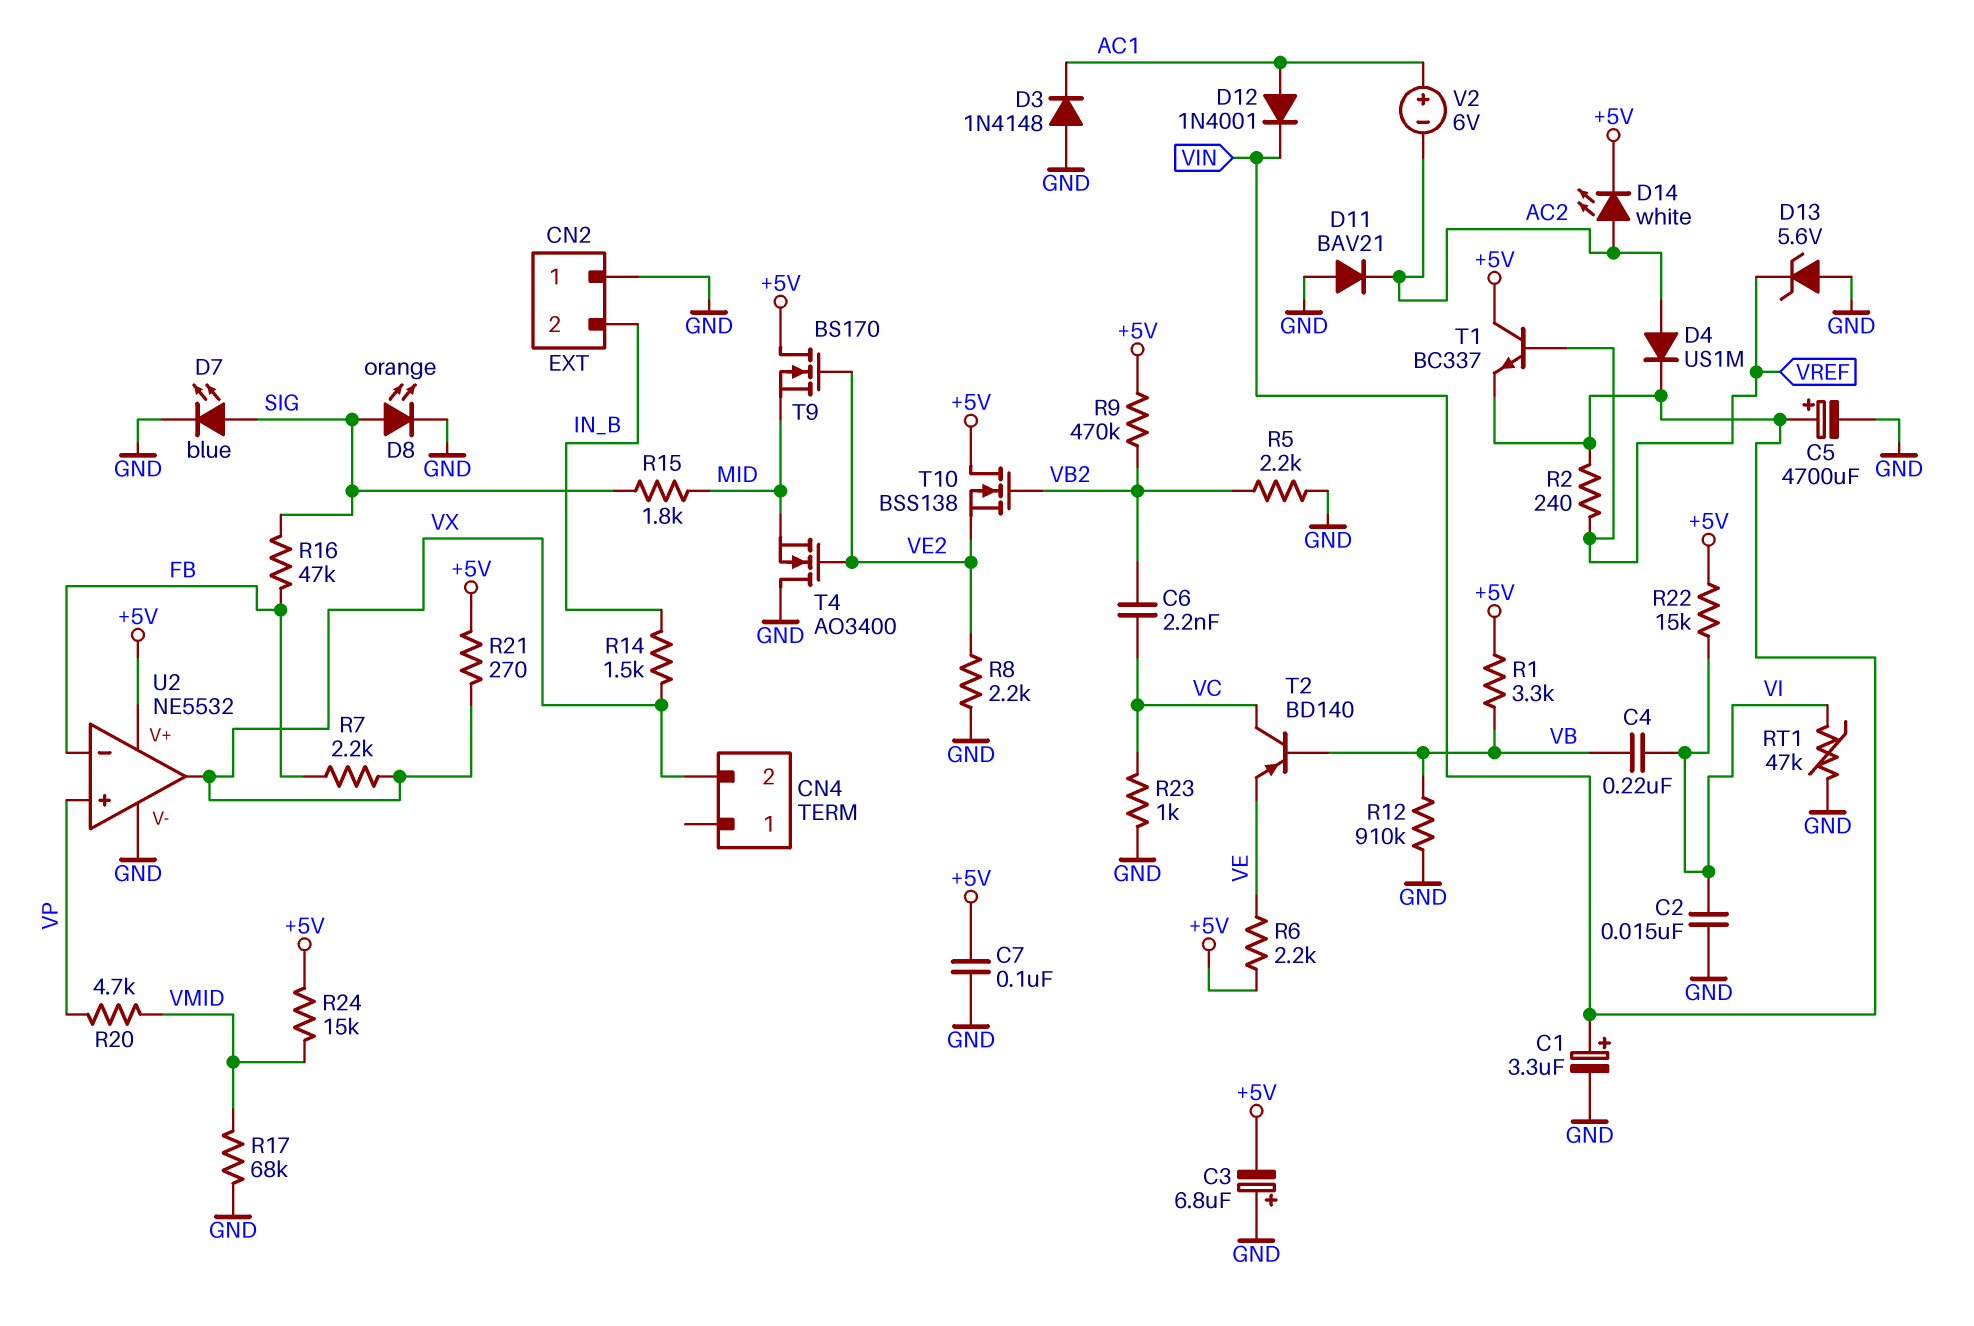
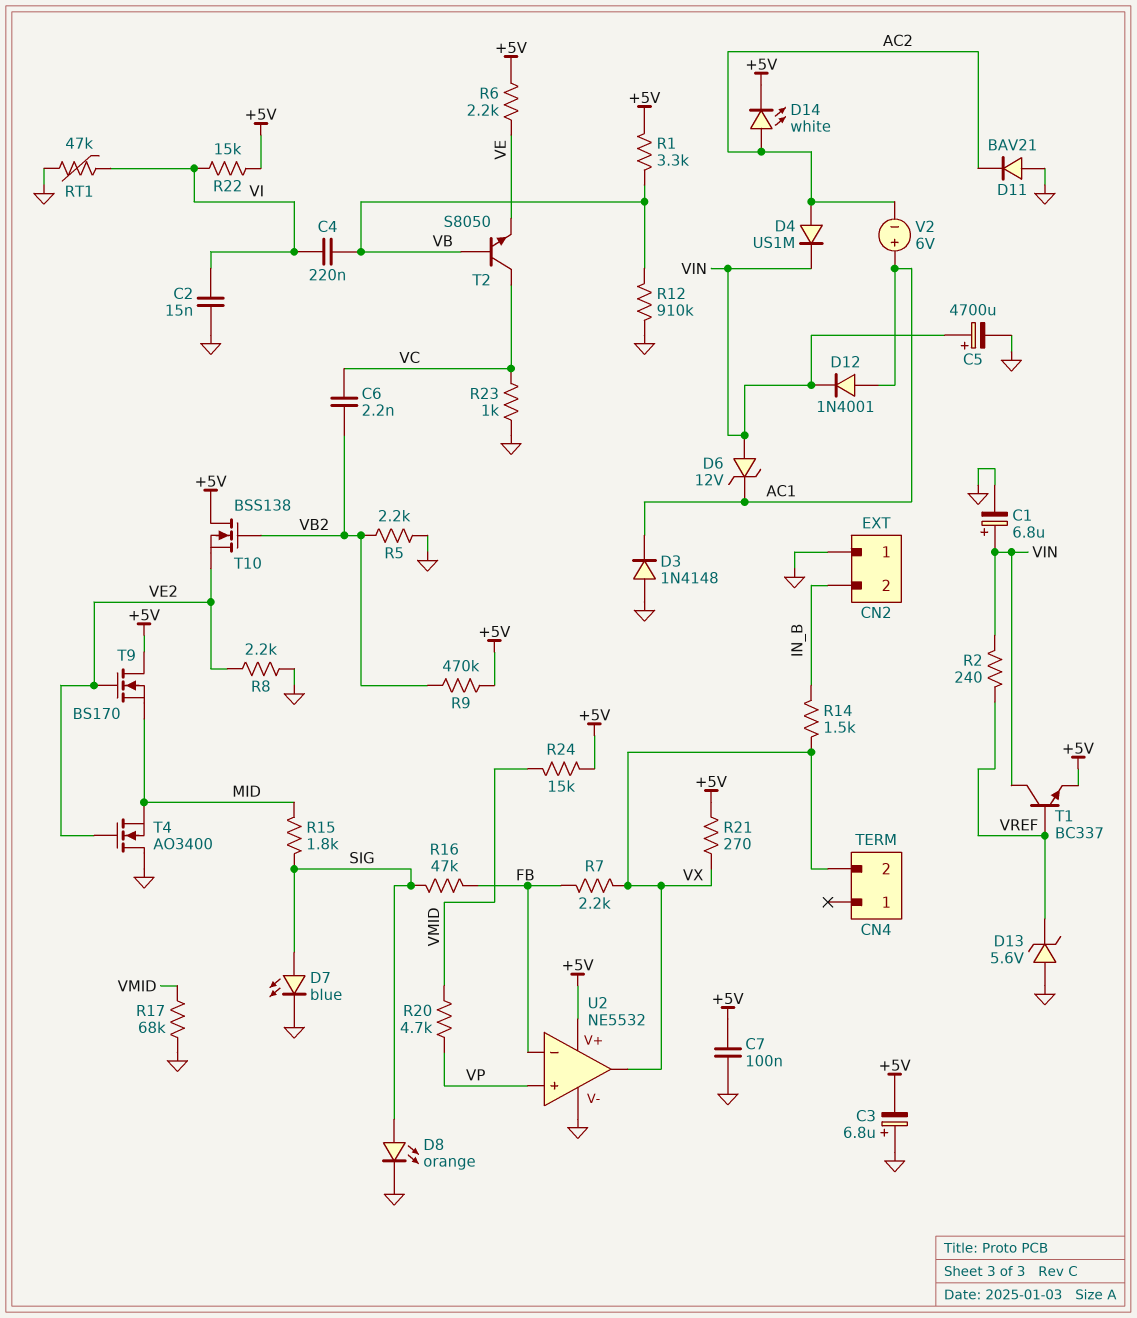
C1: 3.3uF (plus VIN, minus GND) -> 6.8uF (plus VIN, minus GND)
D6: none -> zener 12V (A VIN, K AC1)
T1: NPN BC337 (B VREF, C +5V, E VIN) -> NPN BC337 (B VREF, C VIN, E +5V)
T2: PNP BD140 (B VB, C VC, E VE) -> NPN S8050 (B VB, C VC, E VE)

